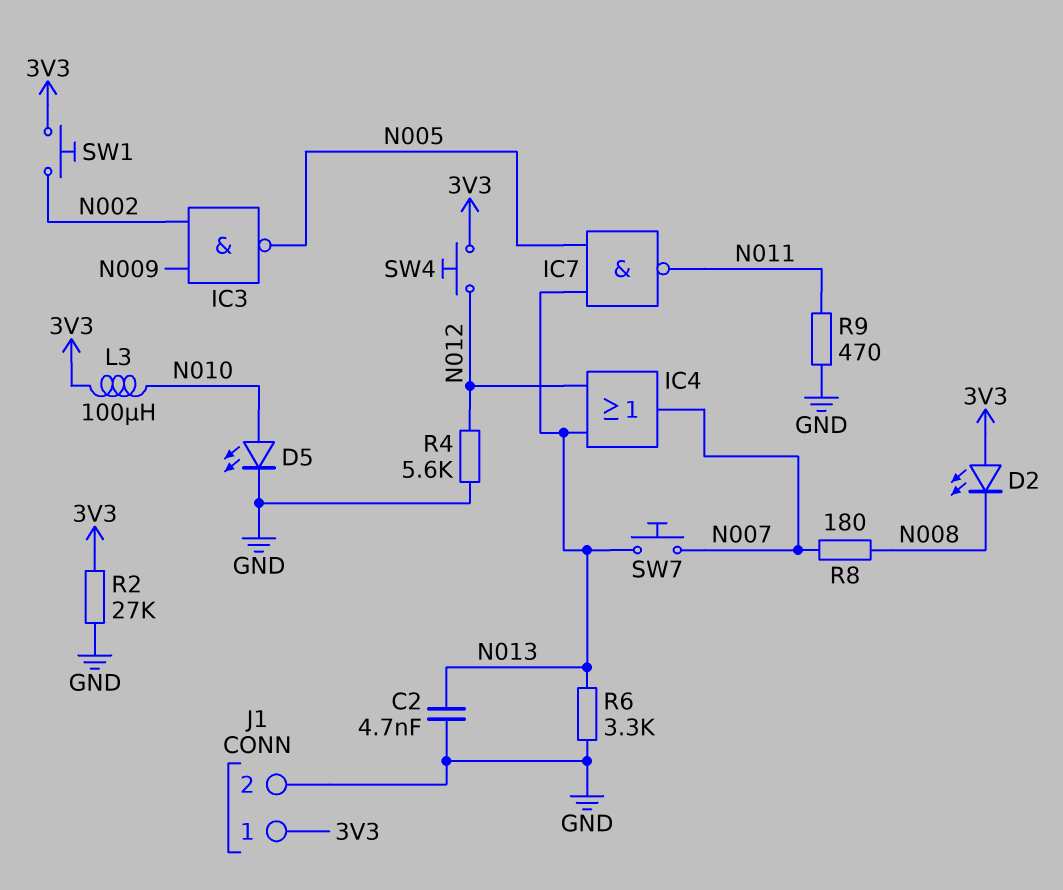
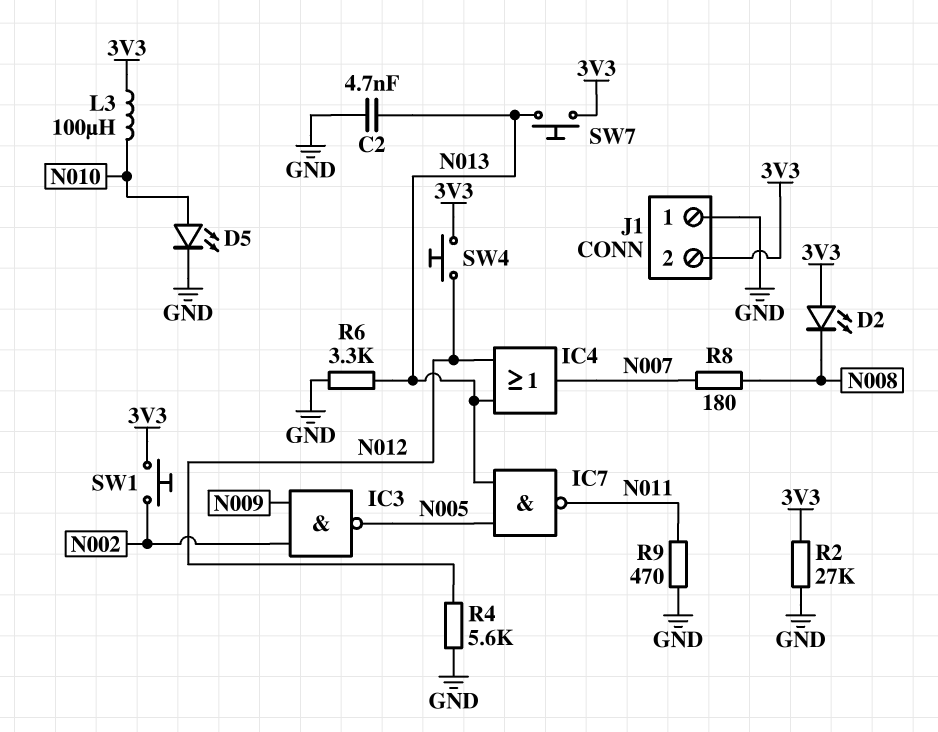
J1 pin 1: 3V3 -> GND
J1 pin 2: GND -> 3V3
SW7: button (N007, N013) -> button (3V3, N013)

